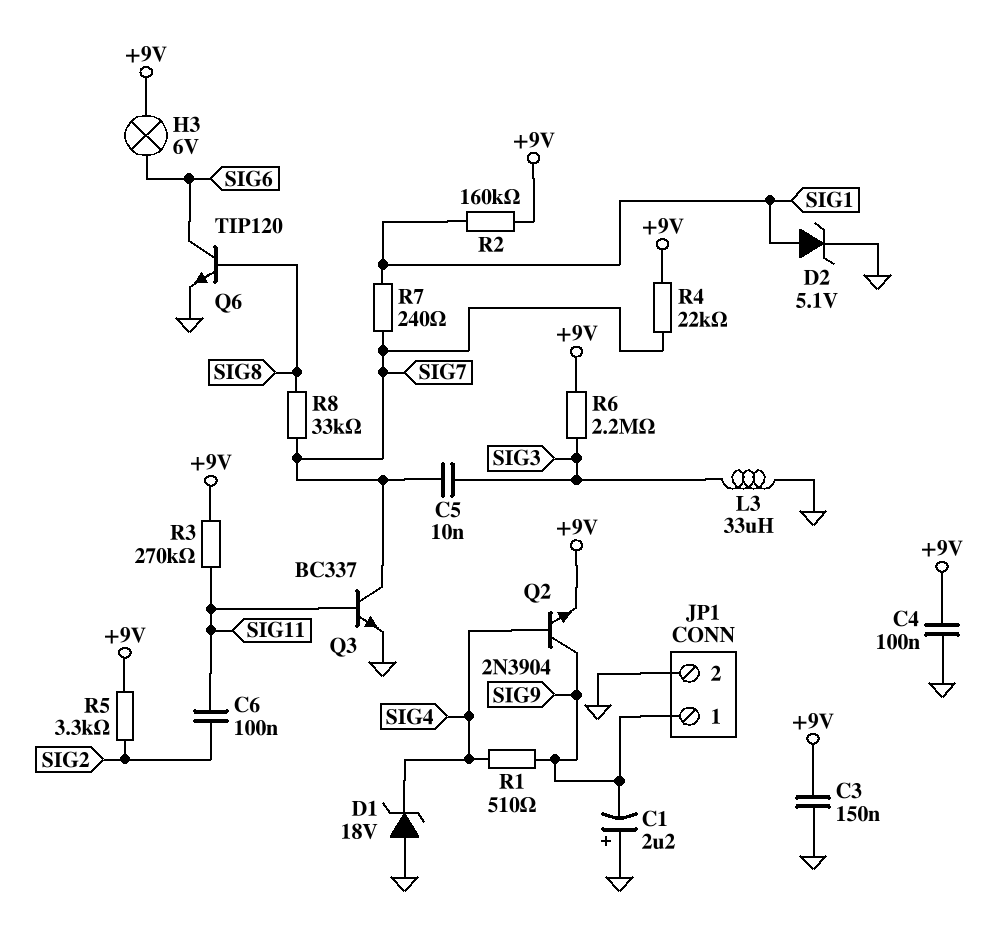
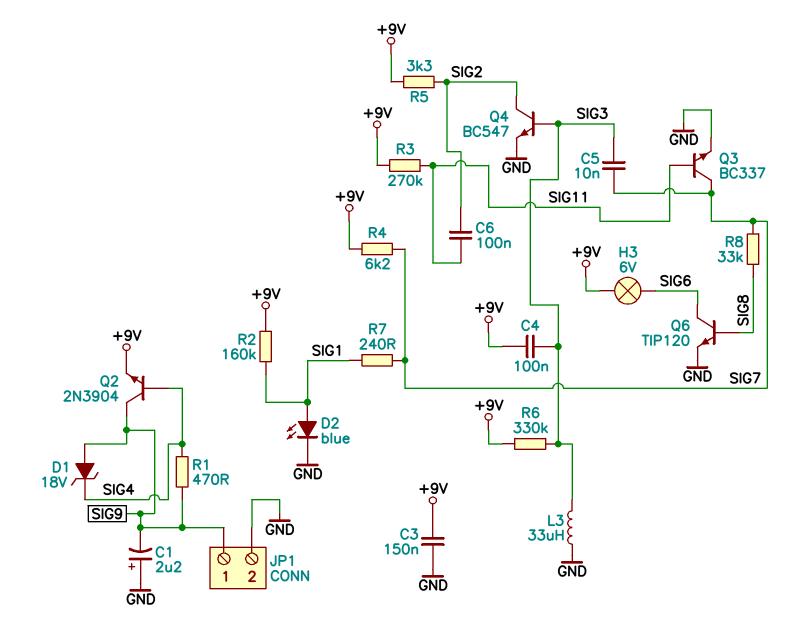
C4: 100nF (+9V, GND) -> 100nF (+9V, SIG3)
D1: zener 18V (A GND, K SIG4) -> zener 18V (A SIG9, K SIG4)
D2: zener 5.1V (A SIG1, K GND) -> LED blue (A SIG1, K GND)
Q4: none -> NPN BC547 (B SIG3, C SIG2, E GND)
R1: 510 (SIG4, SIG9) -> 470 (SIG4, SIG9)
R4: 22k (+9V, SIG7) -> 6.2k (+9V, SIG7)
R6: 2.2M (+9V, SIG3) -> 330k (+9V, SIG3)

